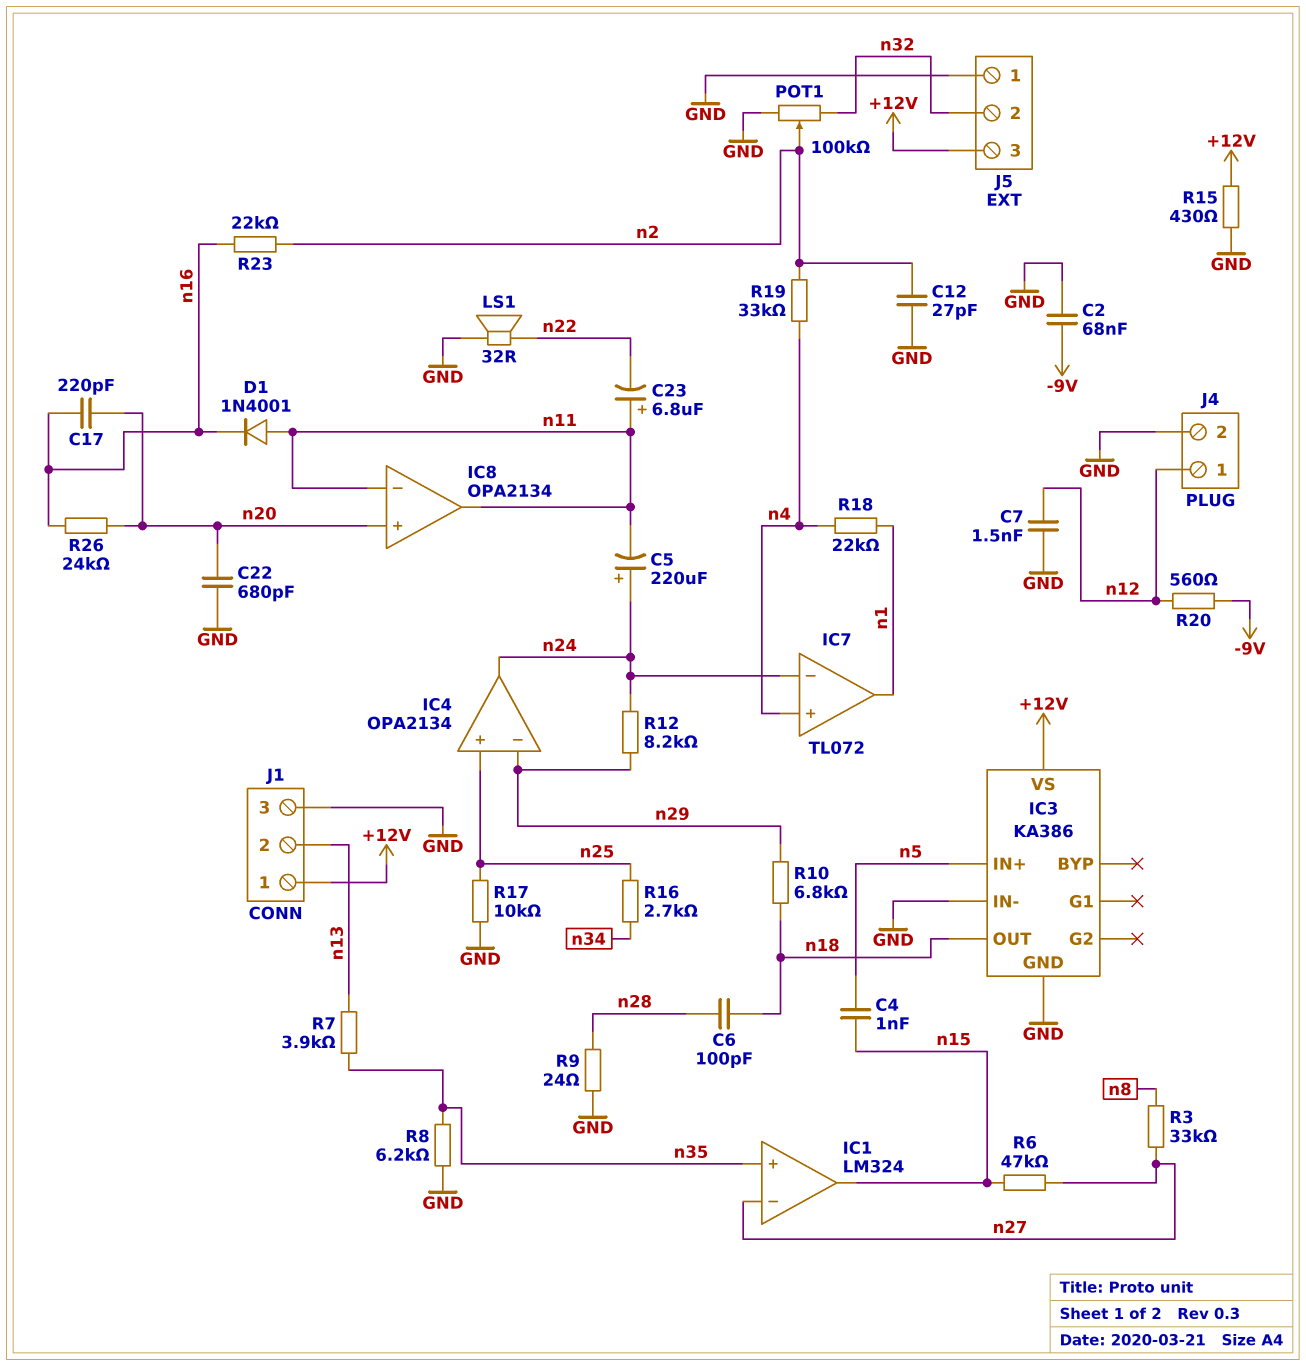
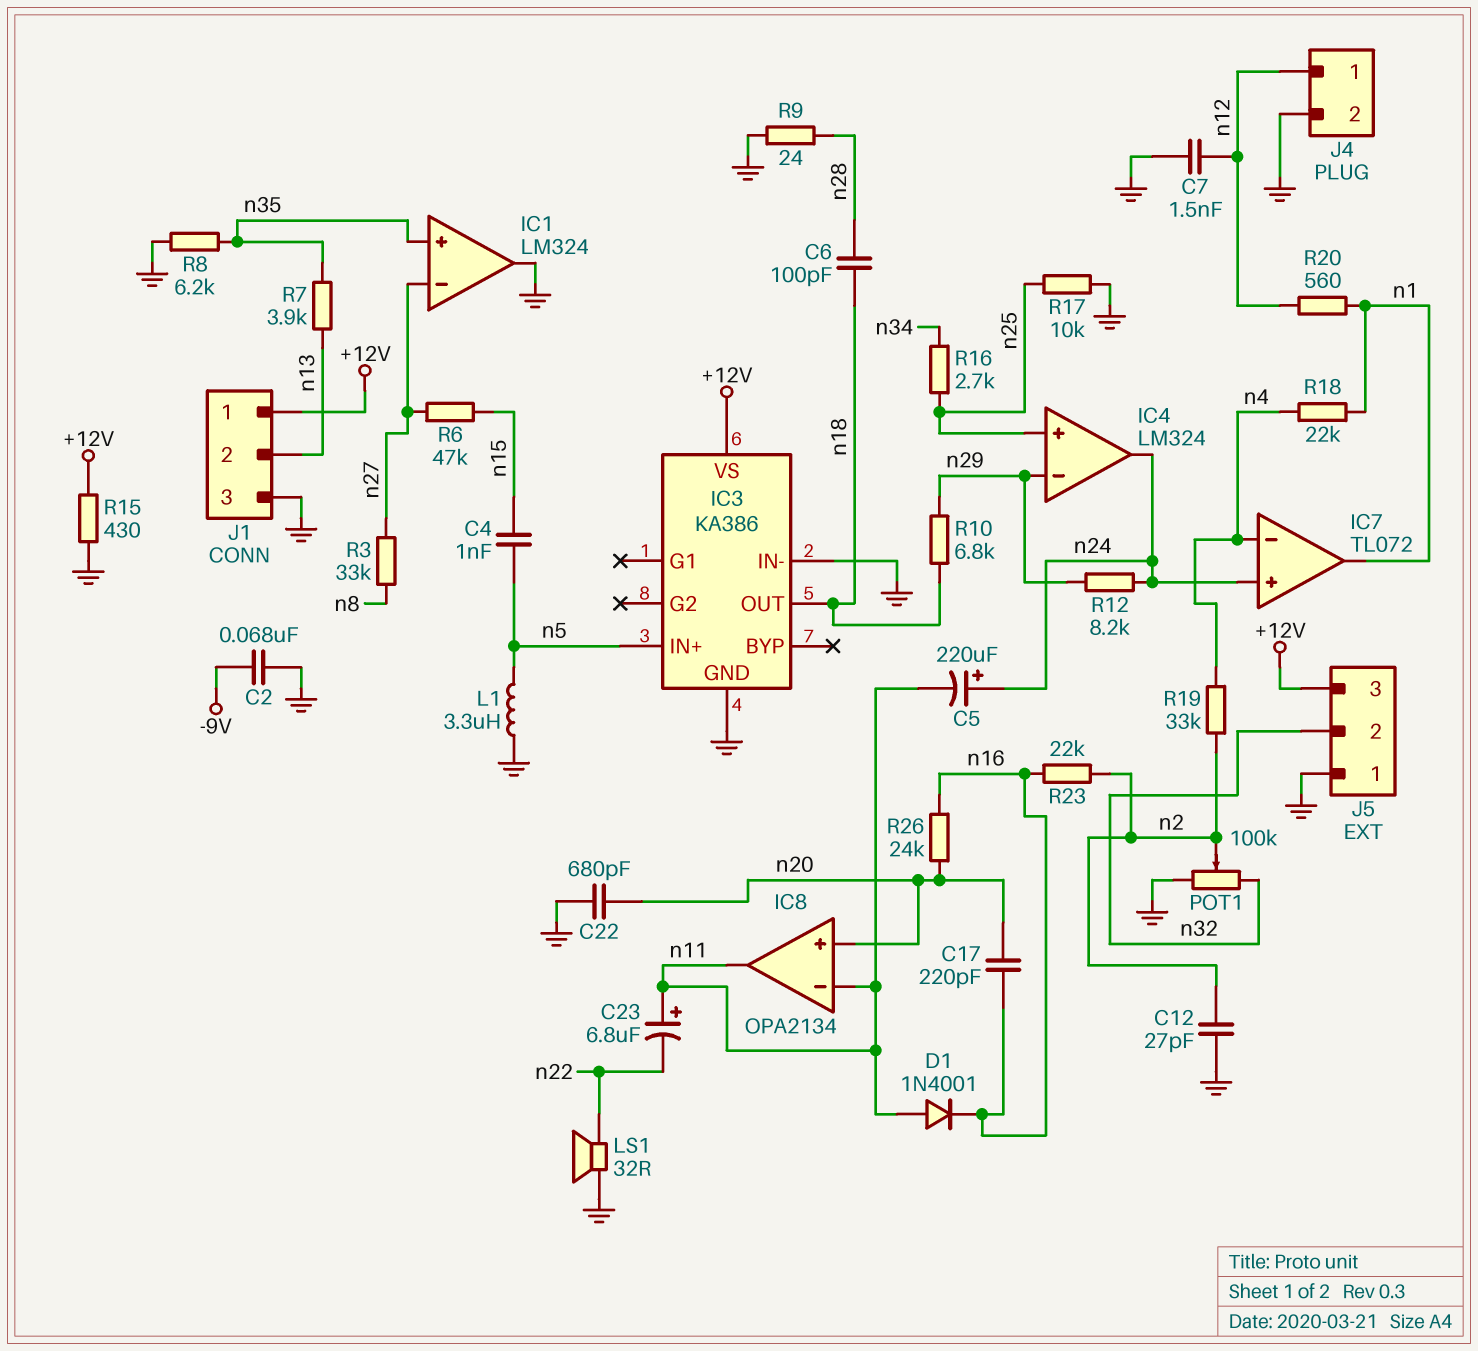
IC1 pin out: n15 -> GND
IC4: OPA2134 -> LM324
IC7 pin in+: n4 -> n24
IC7 pin in-: n24 -> n4
L1: none -> 3.3uH (GND, n5)
R20: 560 (-9V, n12) -> 560 (n1, n12)

